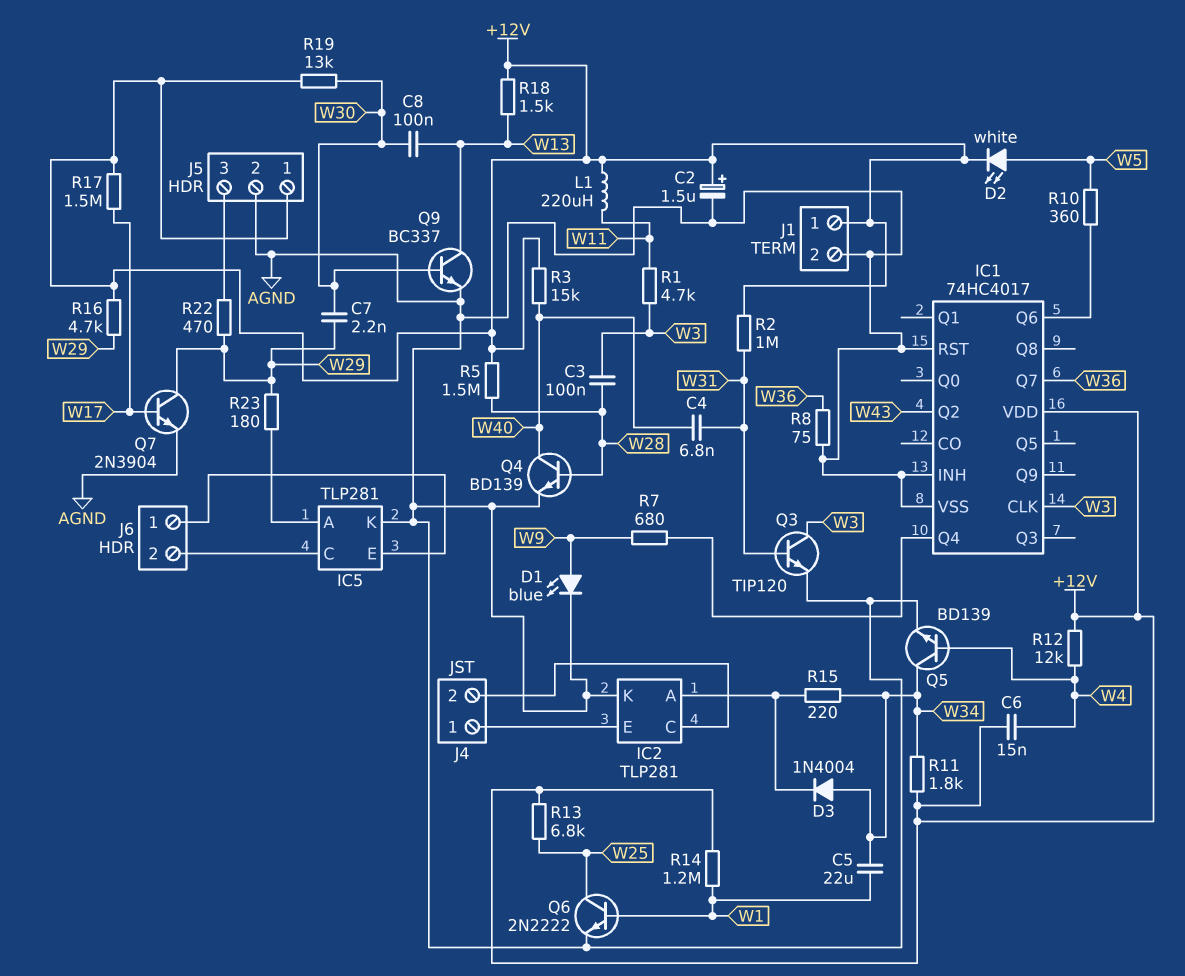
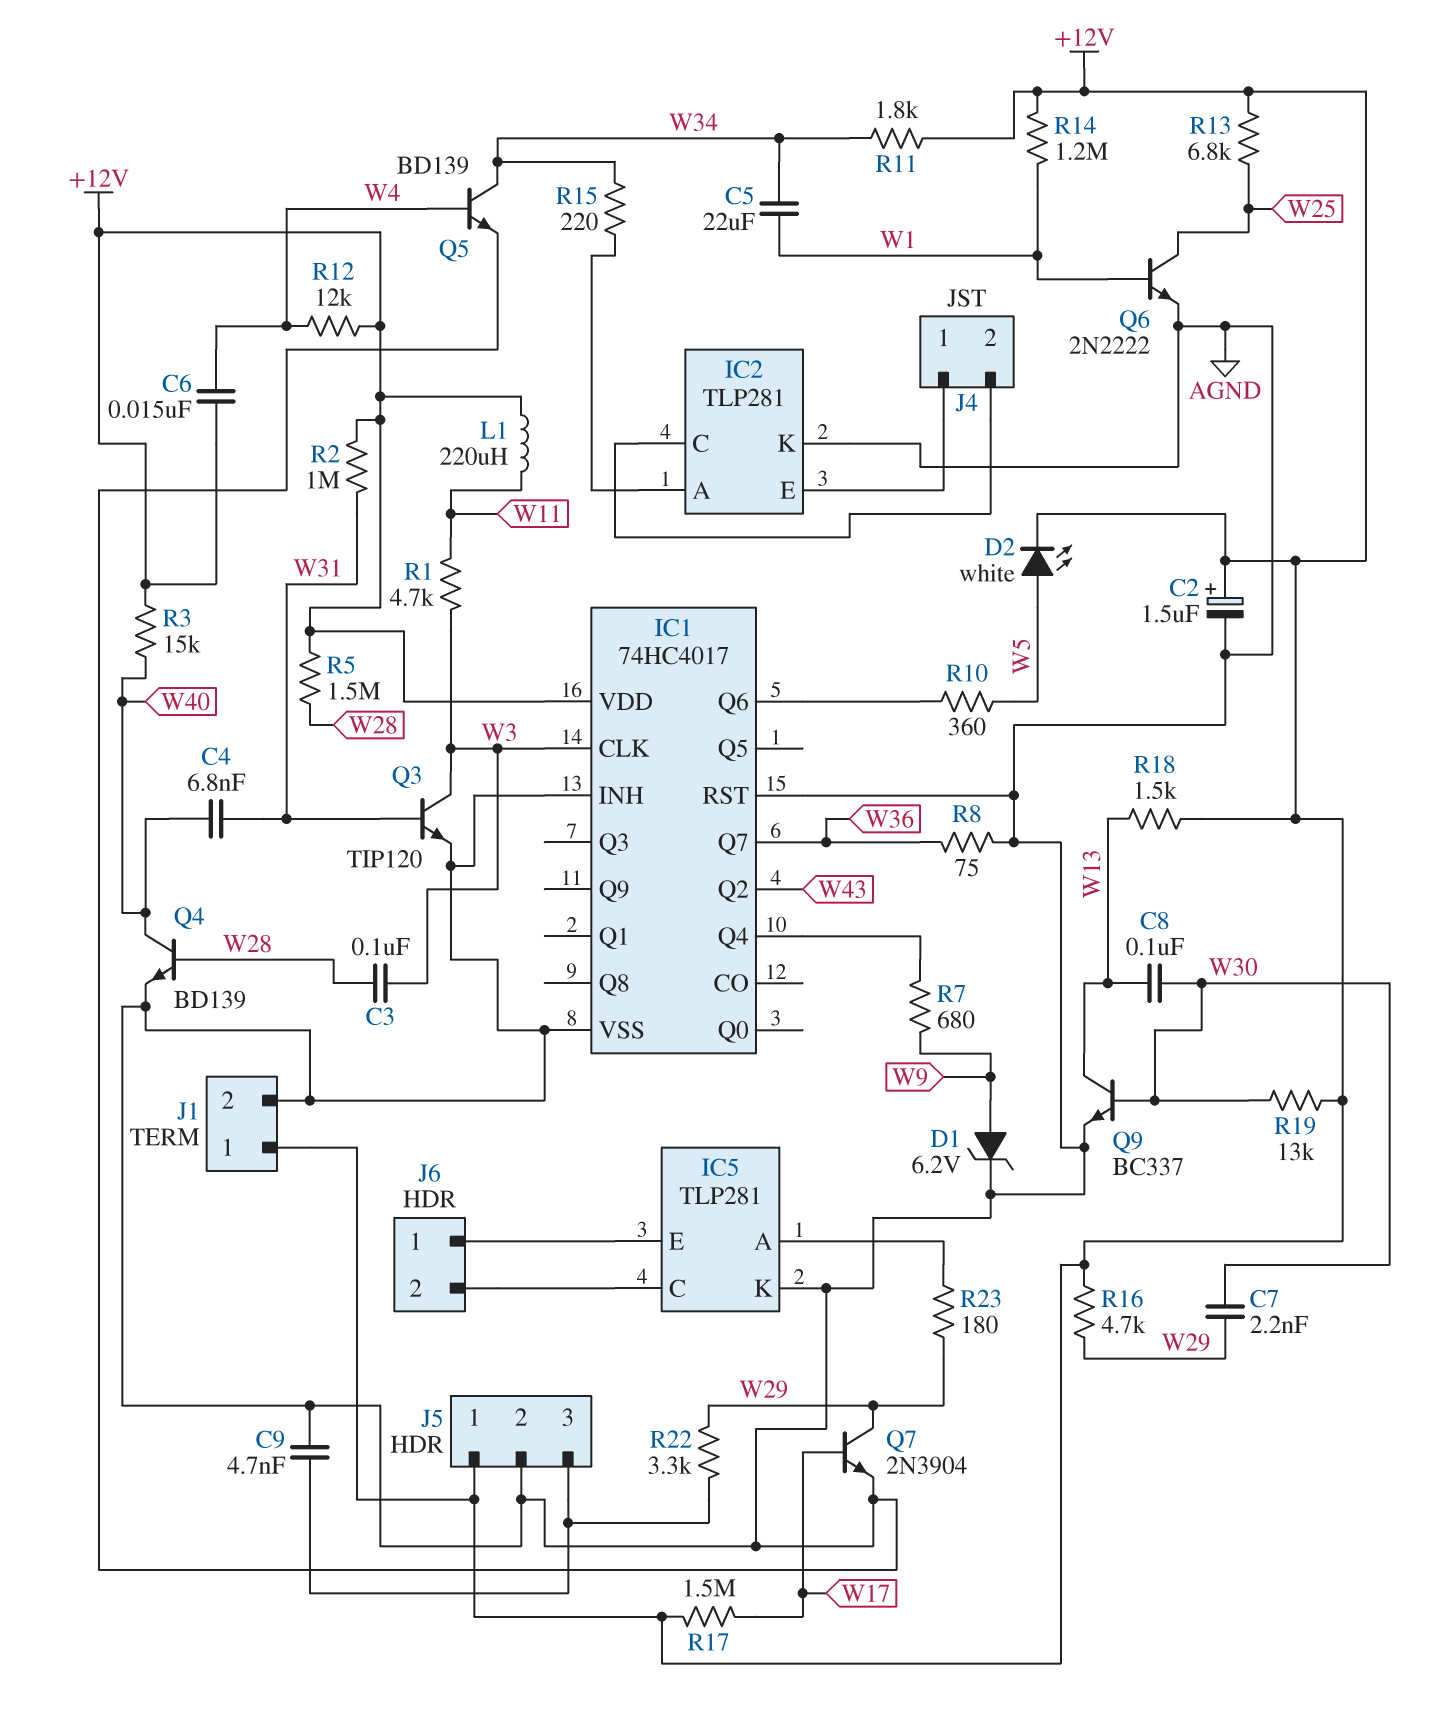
C9: none -> 4.7nF (AGND, J5/3)
D1: LED blue (A W9, K AGND) -> zener 6.2V (A W9, K AGND)
D3: diode 1N4004 (A W34, K IC2/A) -> none
R22: 470 (J5/3, W29) -> 3.3k (J5/3, W29)

